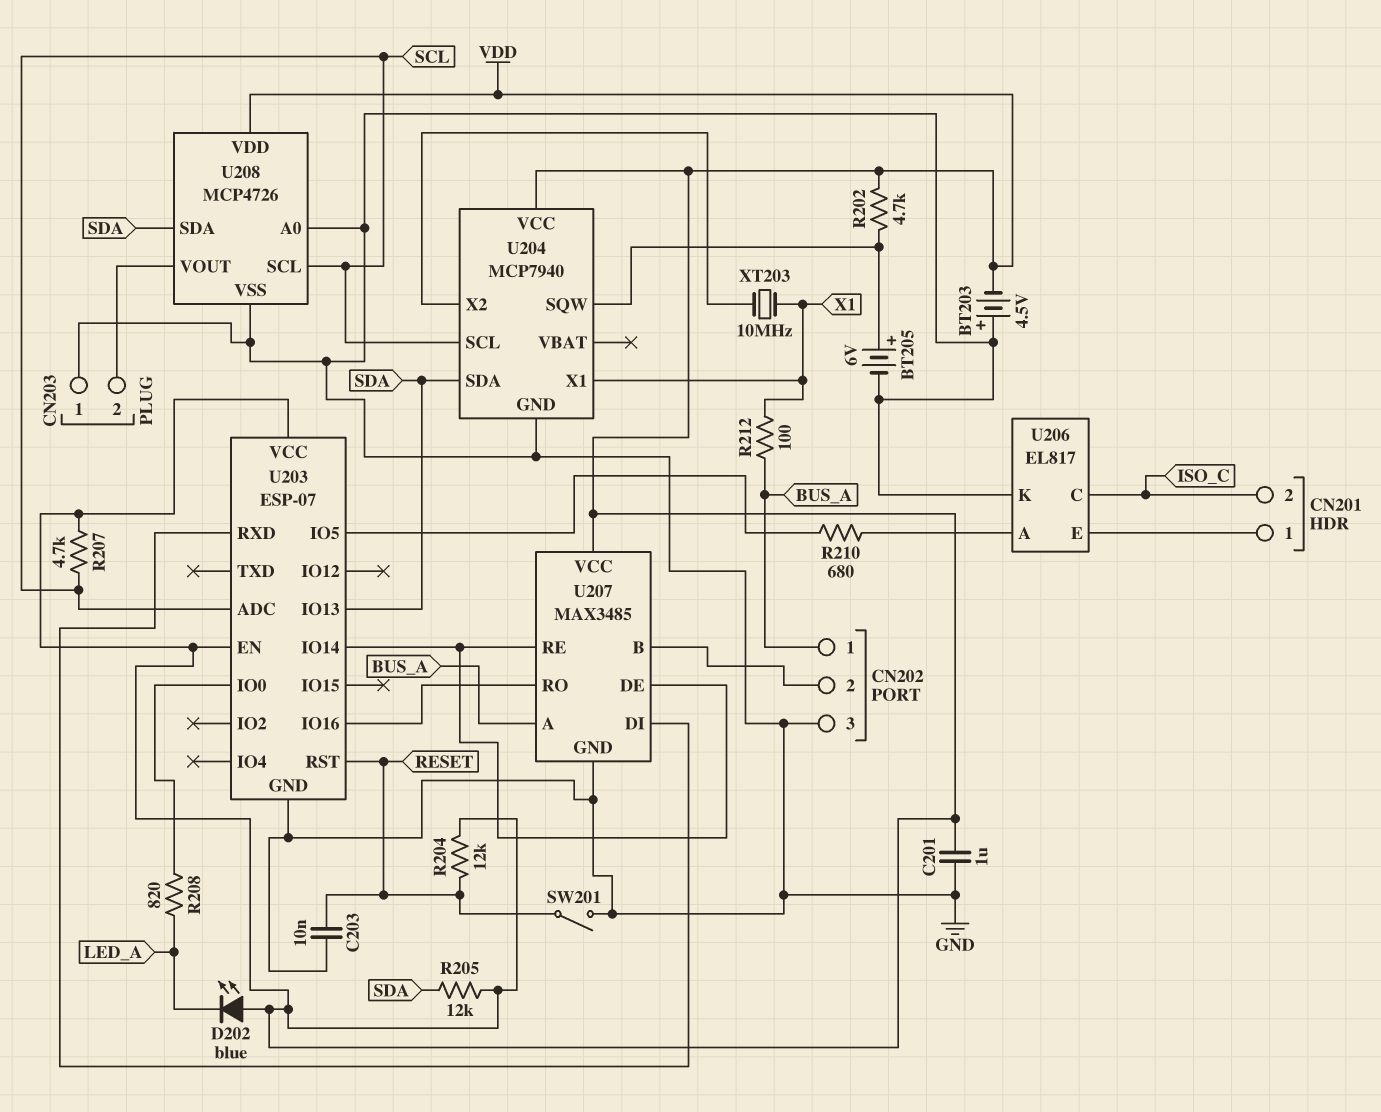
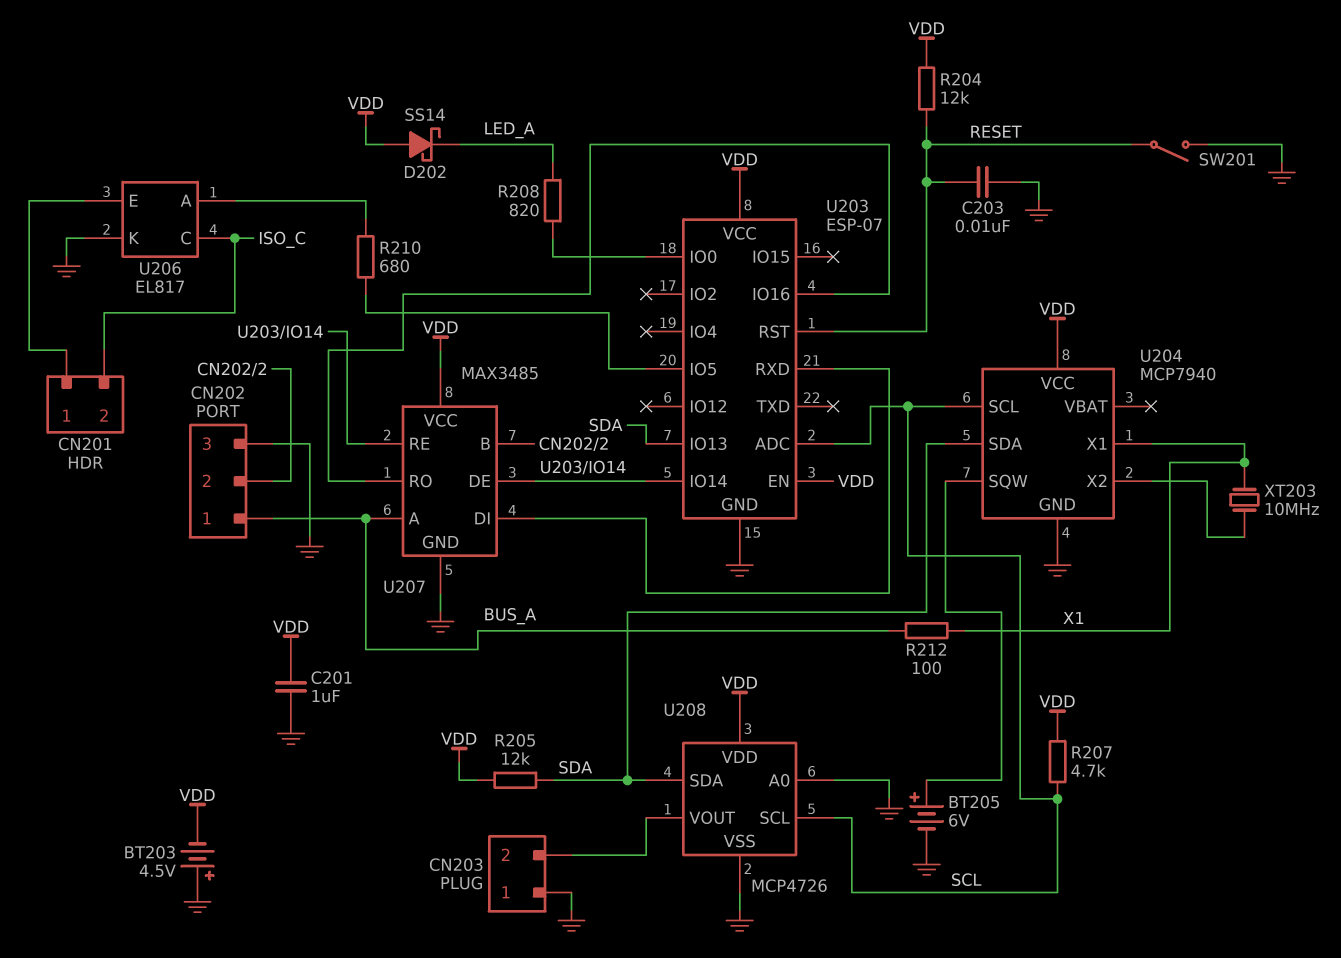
D202: LED blue (A VDD, K LED_A) -> schottky SS14 (A VDD, K LED_A)
R202: 4.7k (U204/SQW, VDD) -> none

